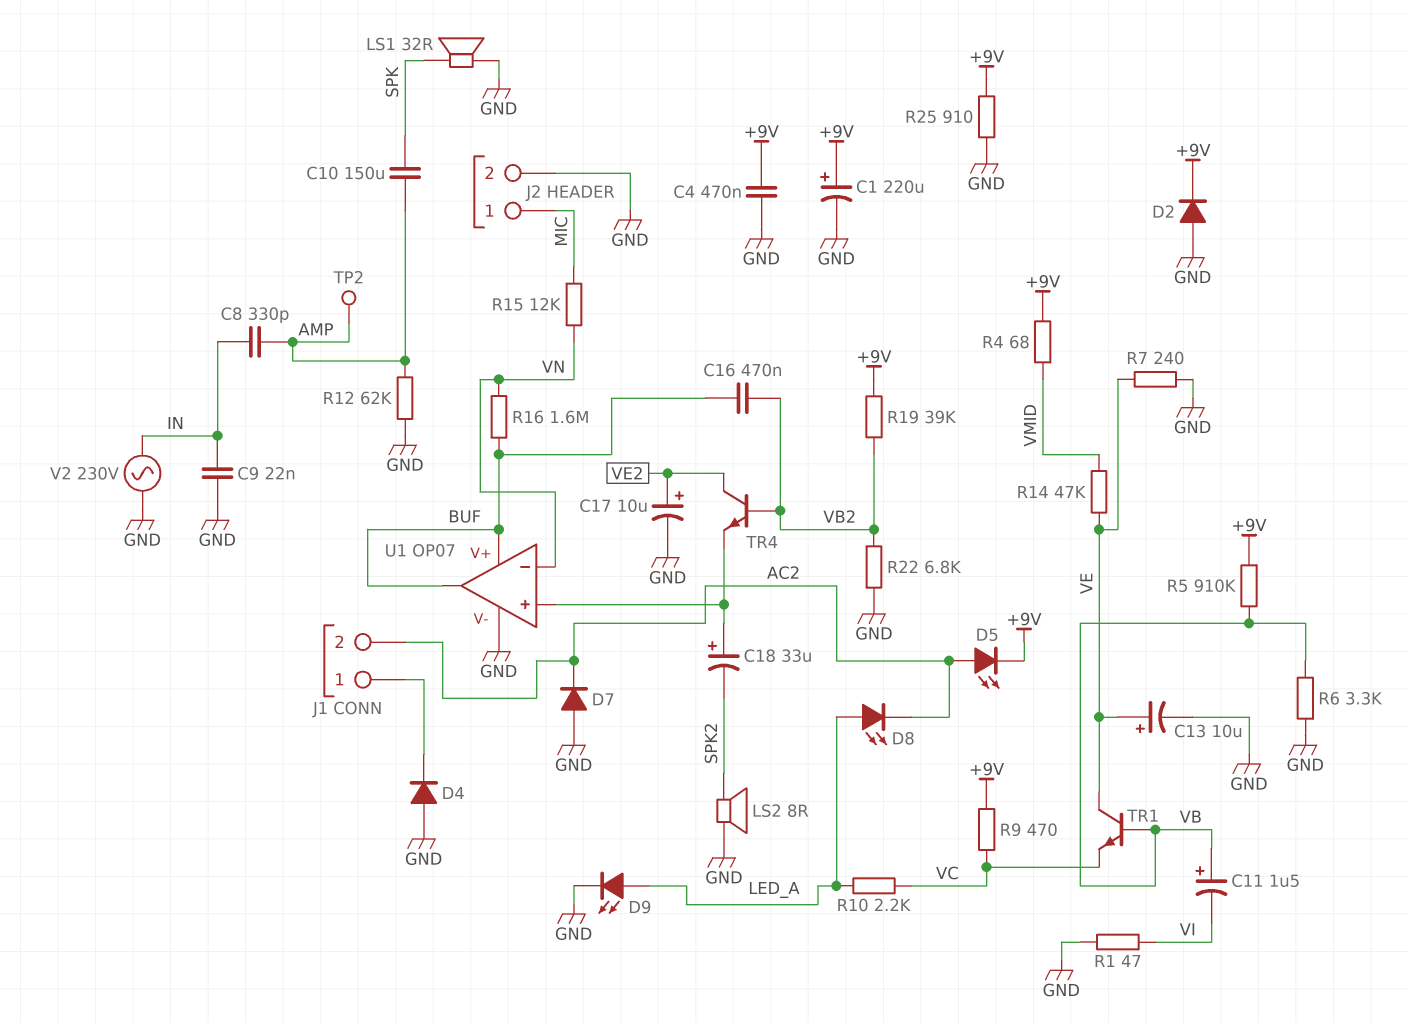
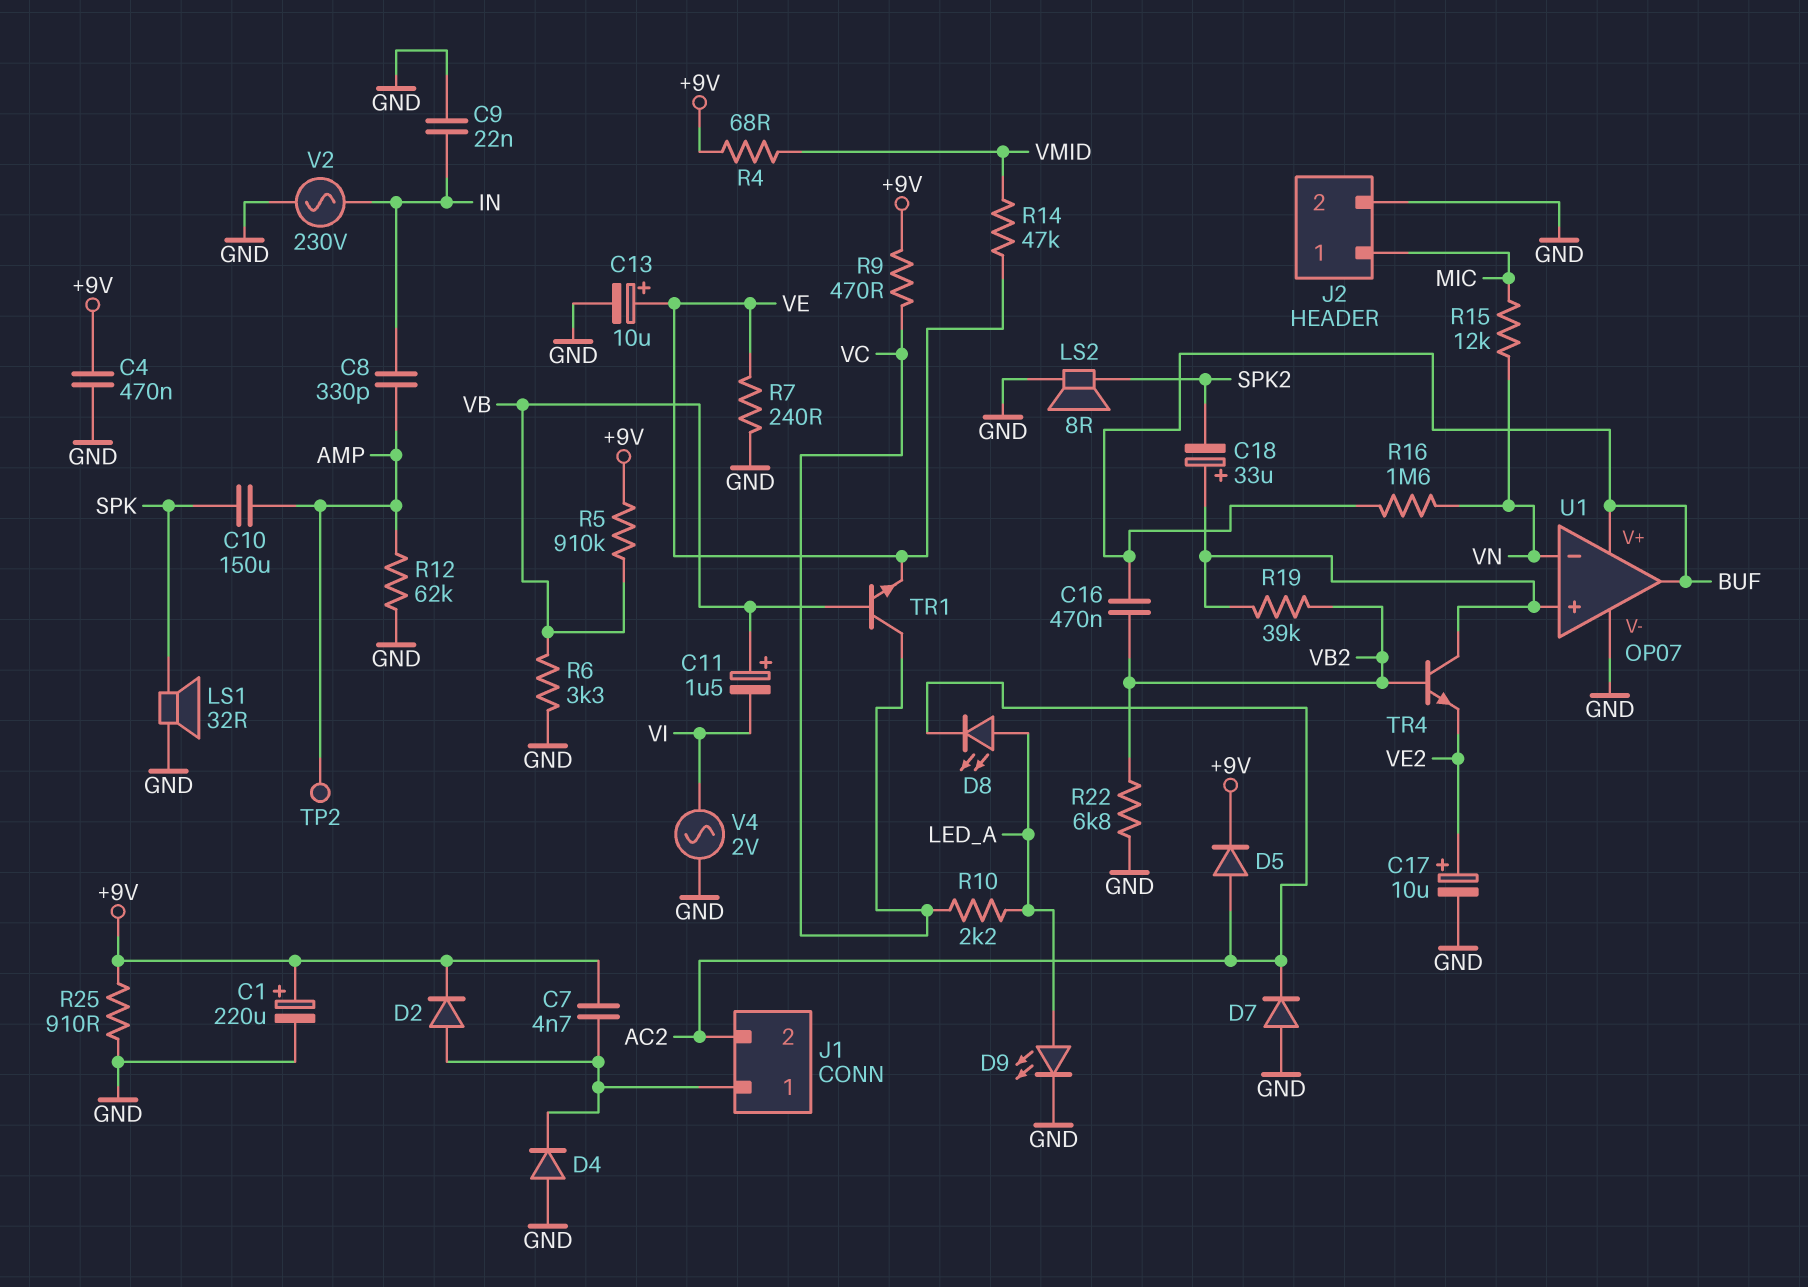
C7: none -> 4.7nF (+9V, J1/1)
D2: diode (A GND, K +9V) -> diode (A J1/1, K +9V)
D5: LED (A AC2, K +9V) -> diode (A AC2, K +9V)
R1: 47 (GND, VI) -> none
R19: 39k (+9V, VB2) -> 39k (U1/in+, VB2)
TR1: NPN (B VB, C VE, E VC) -> NPN (B VB, C VC, E VE)
TR4: NPN (B VB2, C VE2, E U1/in+) -> NPN (B VB2, C U1/in+, E VE2)
V4: none -> AC 2V (GND, VI)

